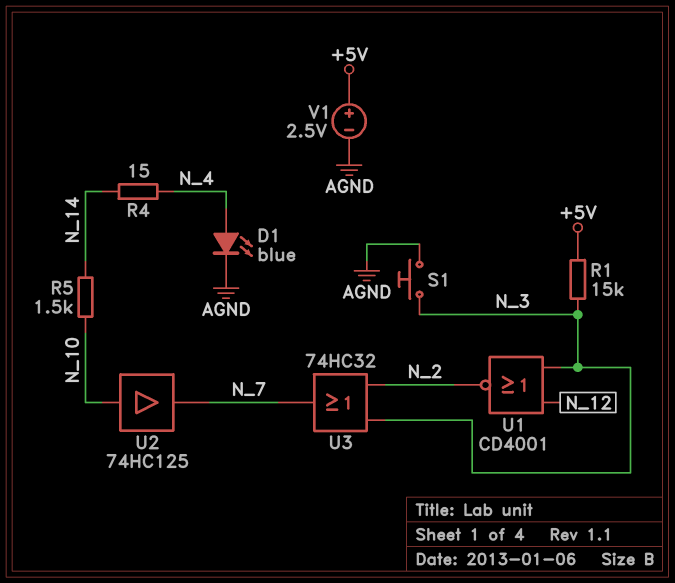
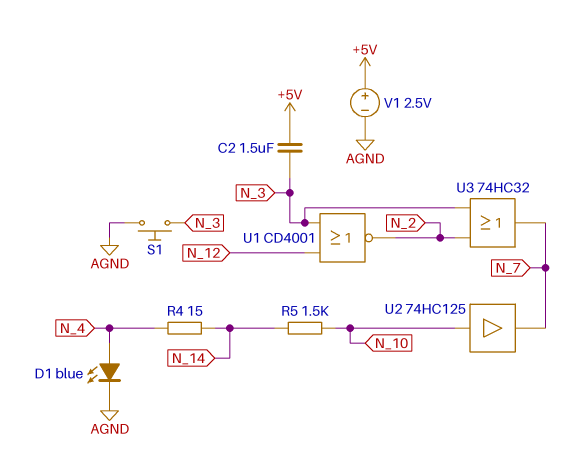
C2: none -> 1.5uF (+5V, N_3)
R1: 15k (+5V, N_3) -> none

